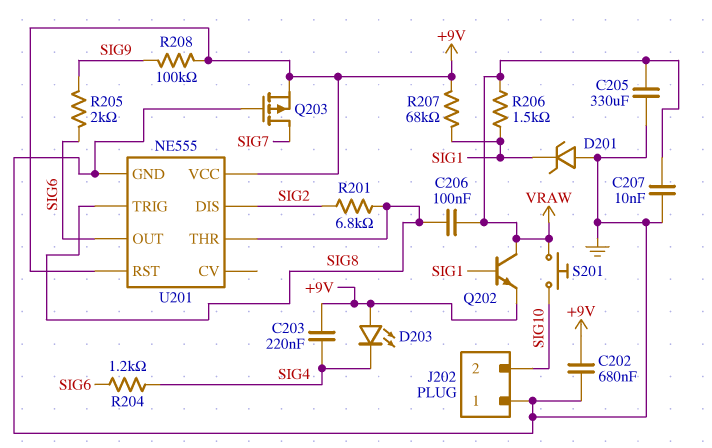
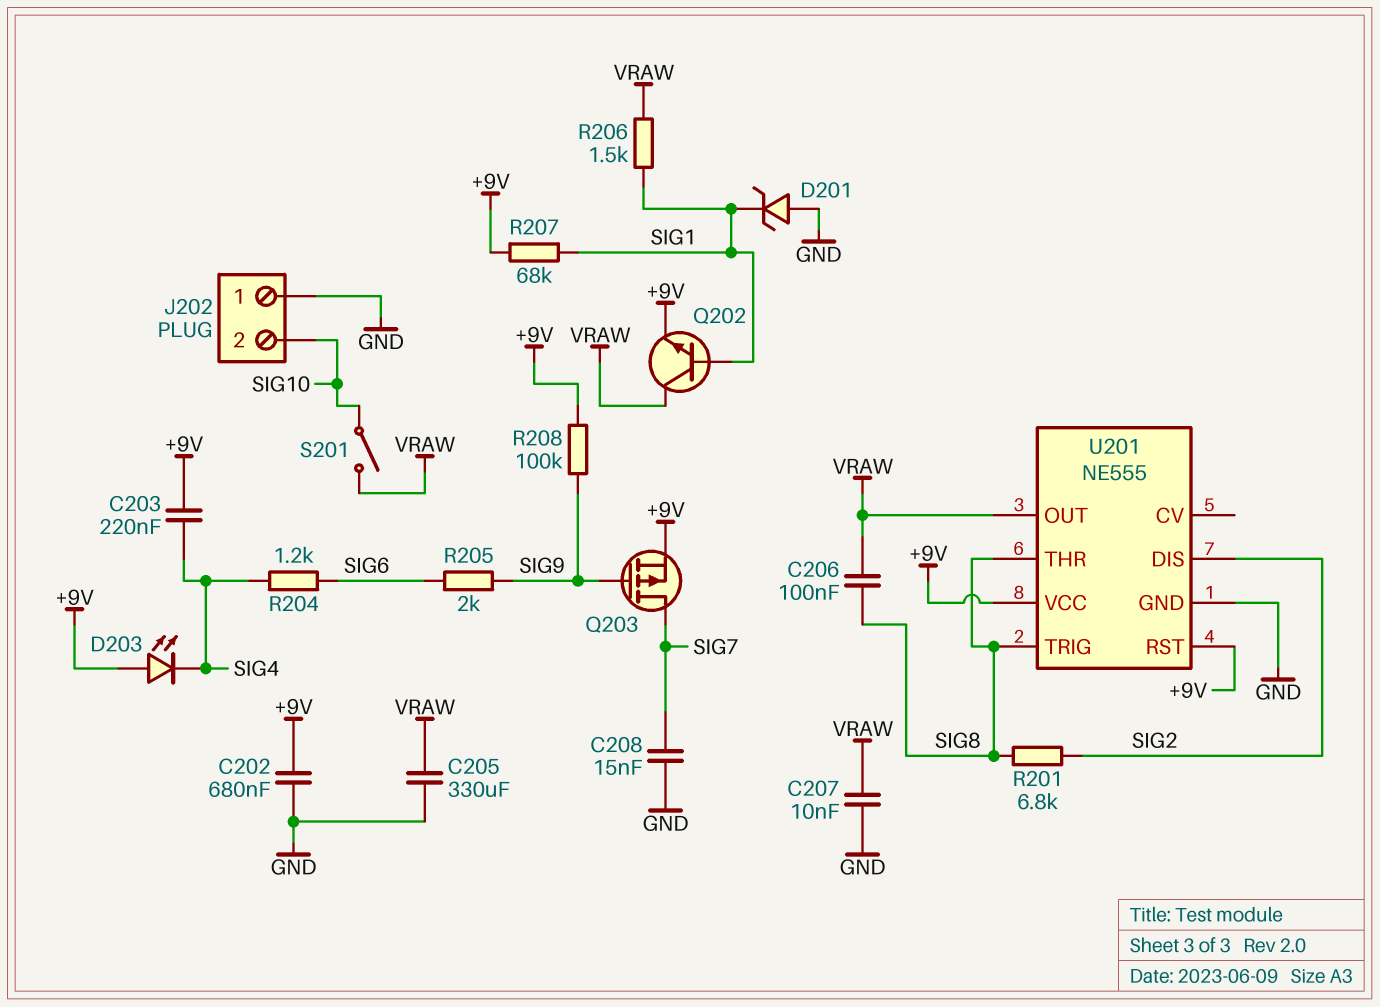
C208: none -> 15nF (GND, SIG7)
Q203: PMOS (G GND, D SIG7, S +9V) -> PMOS (G SIG9, D SIG7, S +9V)
S201: button (SIG10, VRAW) -> switch (SIG10, VRAW)
U201 pin OUT: SIG6 -> VRAW

